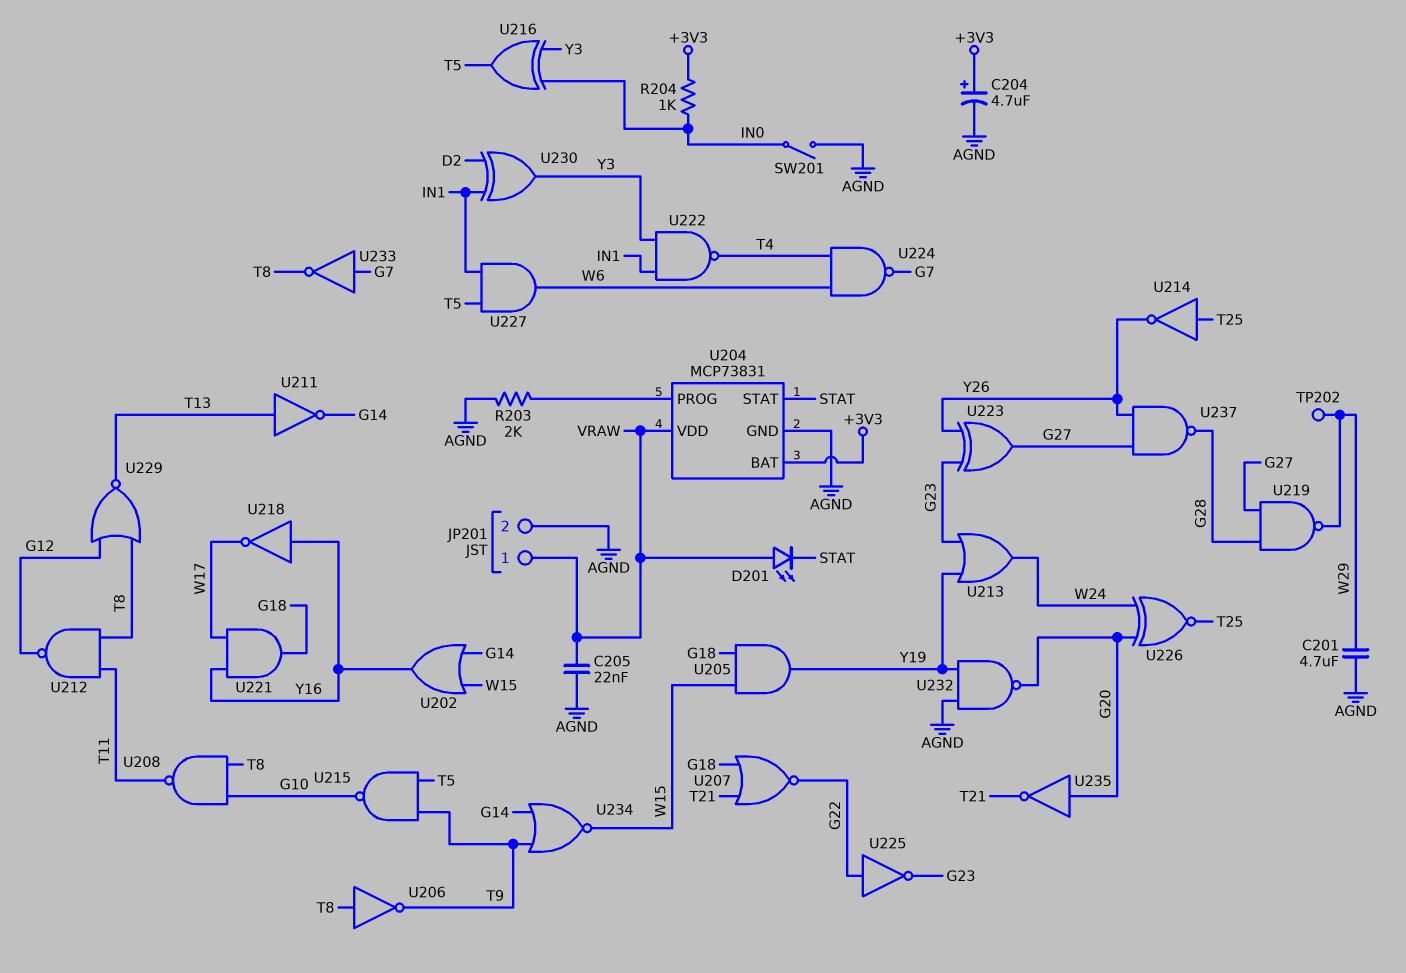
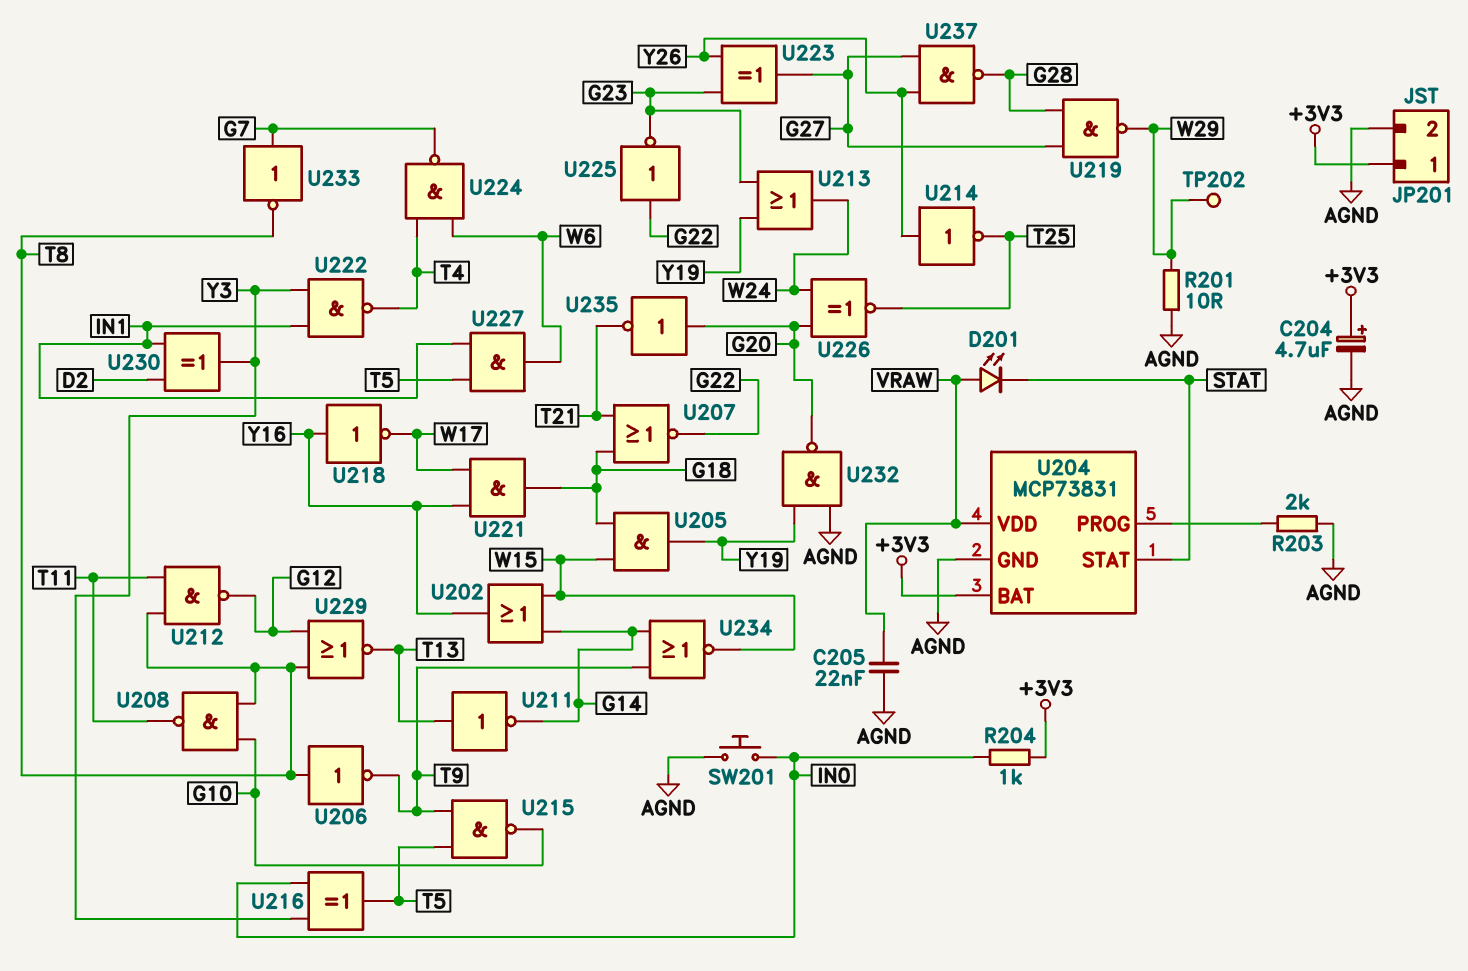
C201: 4.7uF (AGND, W29) -> none
JP201 pin 1: VRAW -> +3V3
R201: none -> 10 (AGND, W29)
SW201: switch (AGND, IN0) -> button (AGND, IN0)
U214: NOT (in T25, out Y26) -> NOT (in Y26, out T25)

